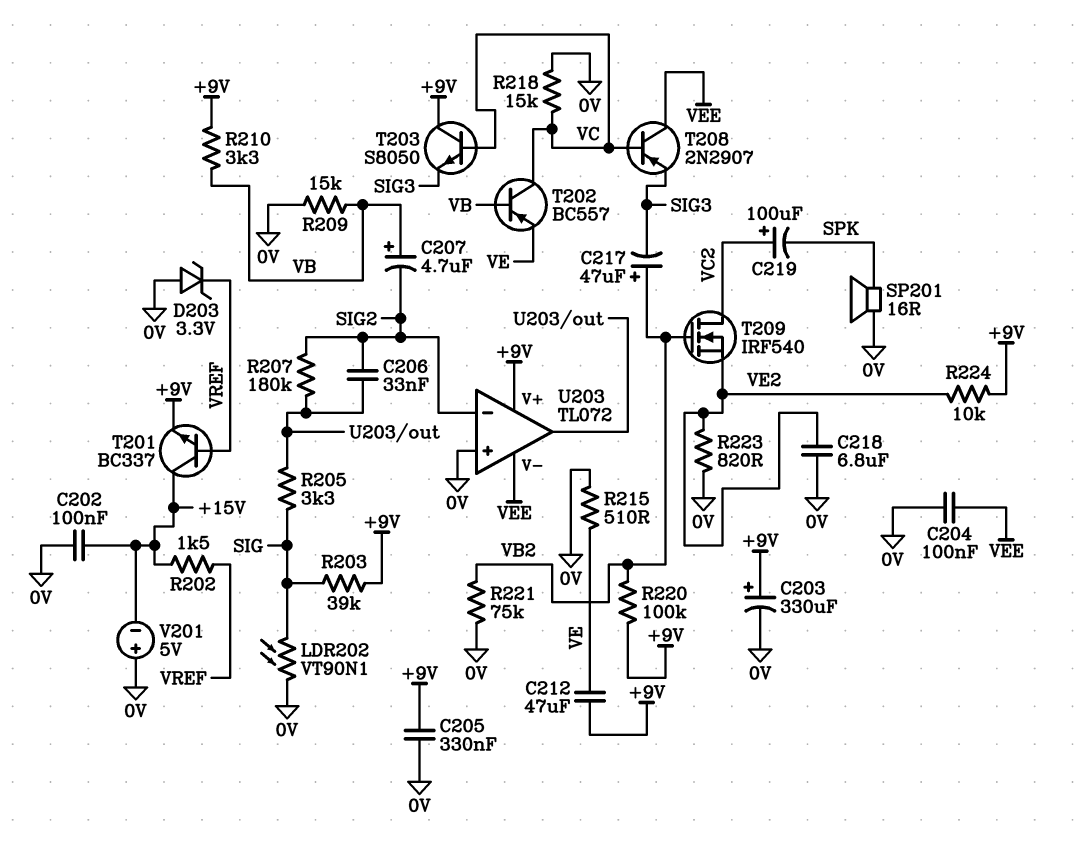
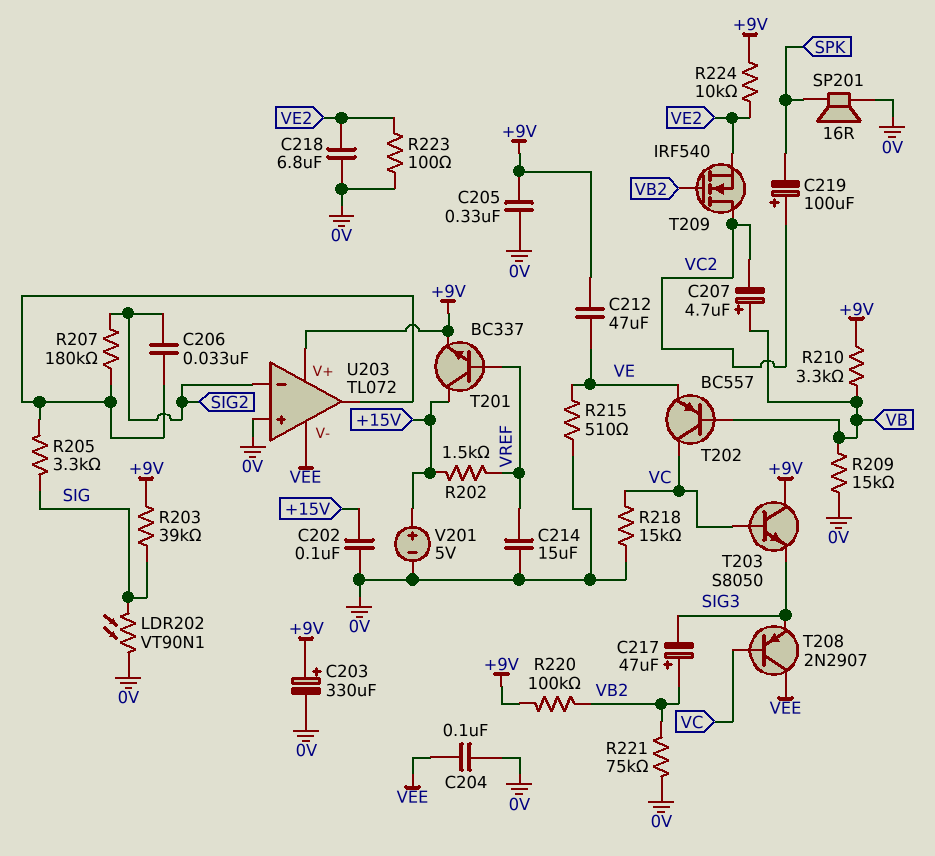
C207: 4.7uF (plus VB, minus SIG2) -> 4.7uF (plus VB, minus VC2)
C214: none -> 15uF (0V, VREF)
D203: zener 3.3V (A 0V, K VREF) -> none
R223: 820 (0V, VE2) -> 100 (0V, VE2)
V201: 5V (plus 0V, minus +15V) -> 5V (plus +15V, minus 0V)

